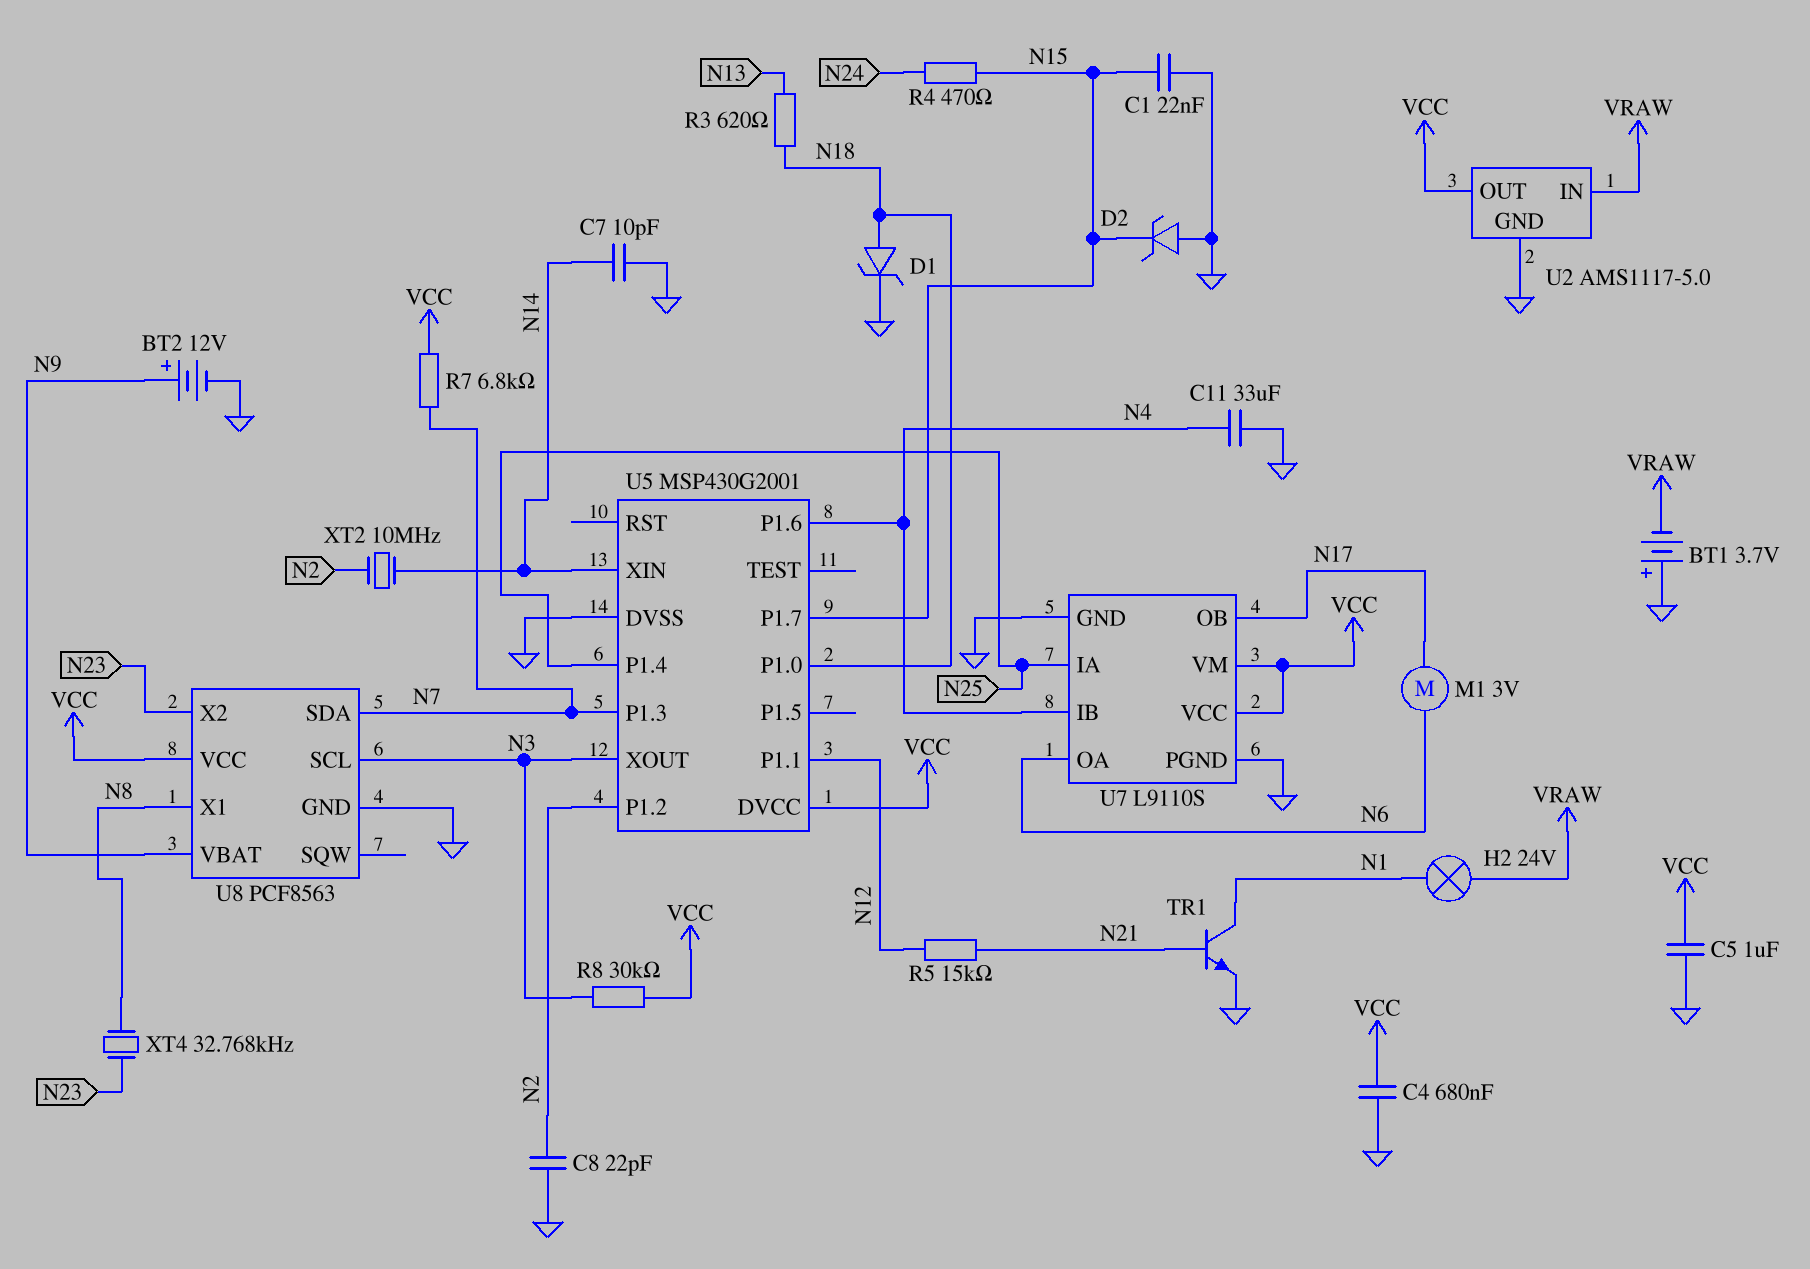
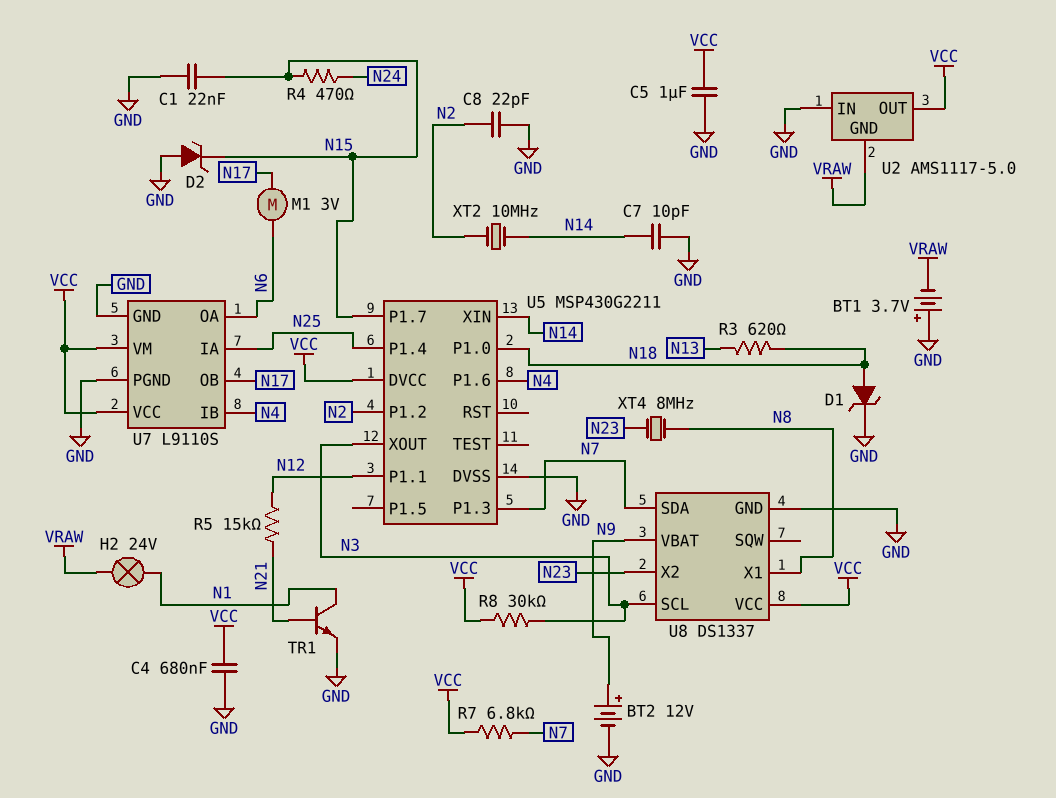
C11: 33uF (GND, N4) -> none
U2 pin GND: GND -> VRAW
U2 pin IN: VRAW -> GND
U5: MSP430G2001 -> MSP430G2211
U8: PCF8563 -> DS1337
XT4: 32.768kHz (N8, N23) -> 8MHz (N8, N23)

